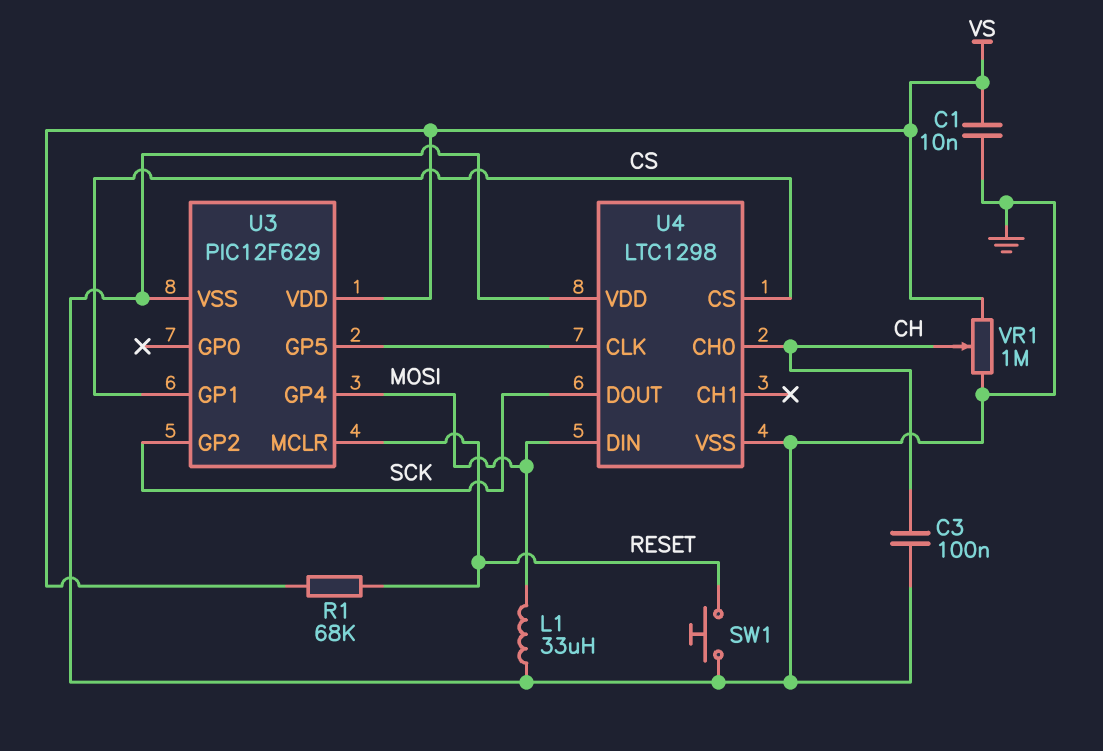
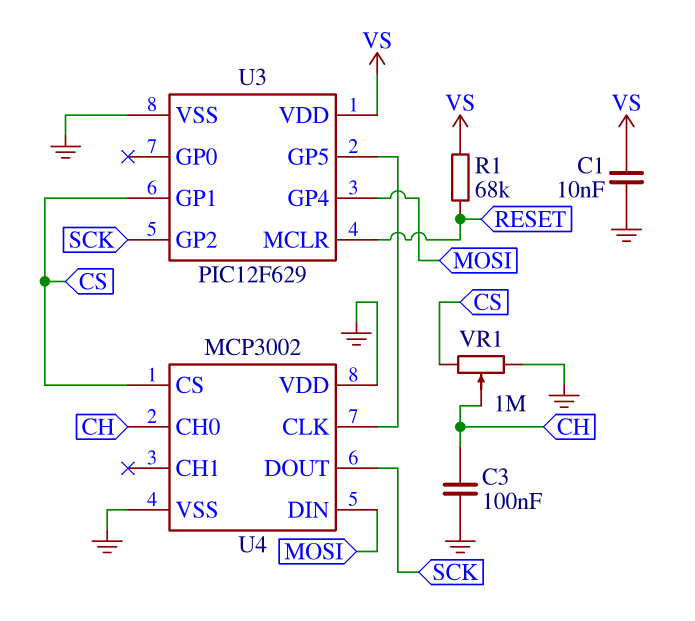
L1: 33uH (GND, MOSI) -> none
SW1: button (GND, RESET) -> none
U4: LTC1298 -> MCP3002
VR1: 1M (GND, VS, wiper CH) -> 1M (CS, GND, wiper CH)

